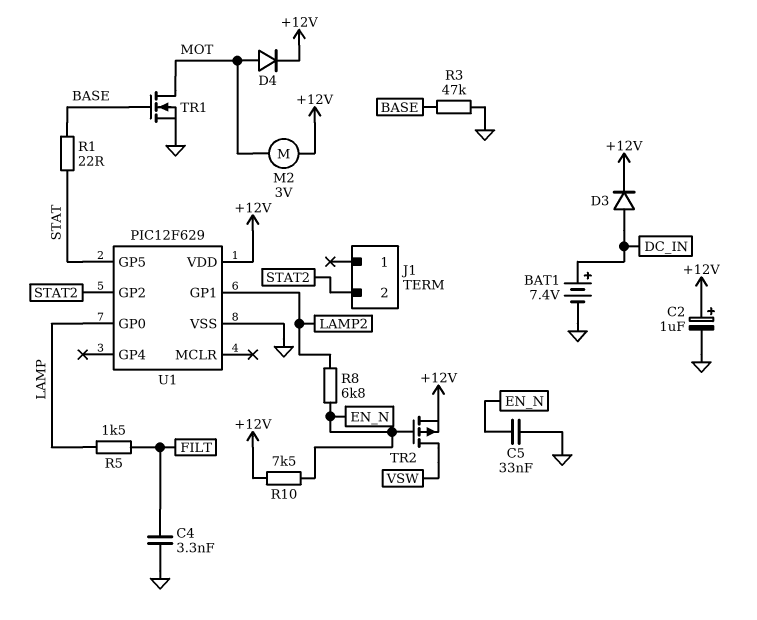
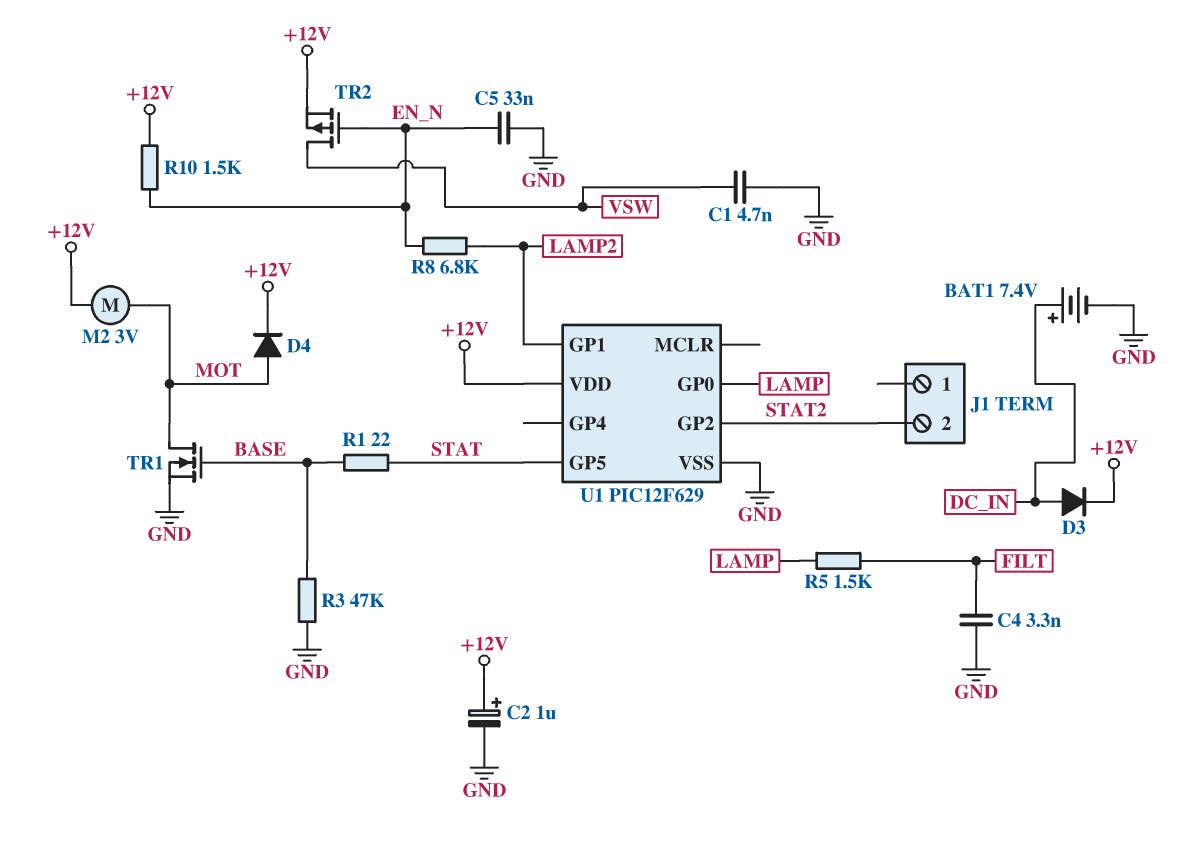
C1: none -> 4.7nF (GND, VSW)
R10: 7.5k (+12V, EN_N) -> 1.5k (+12V, EN_N)

